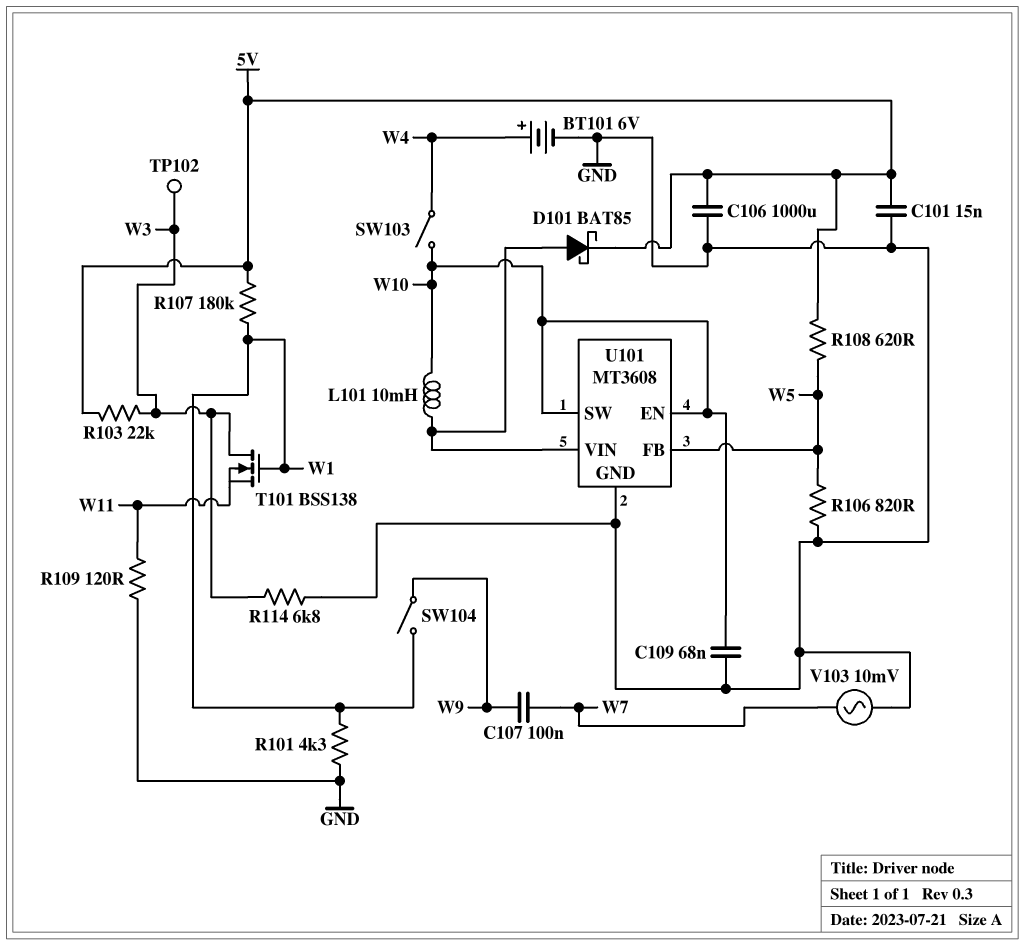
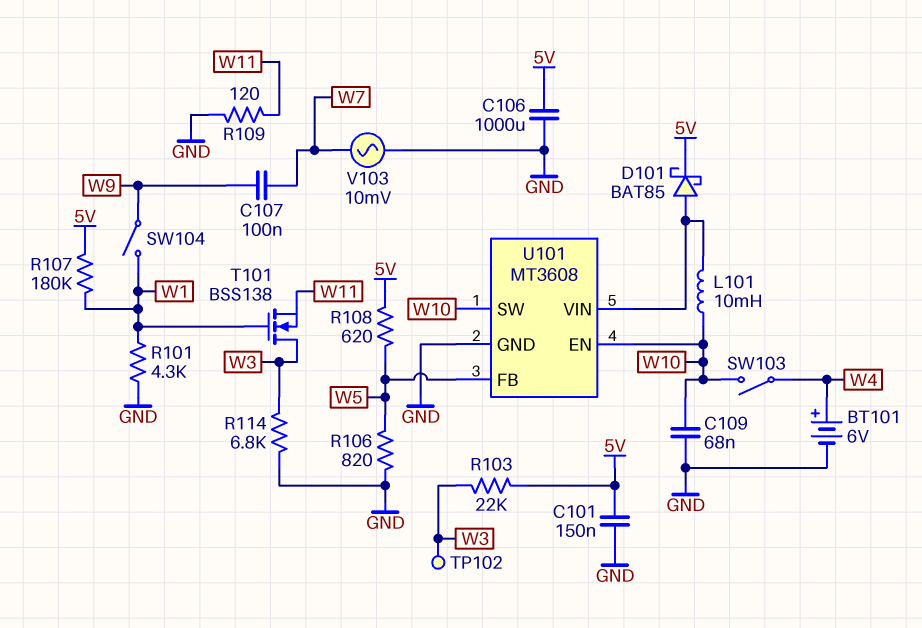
C101: 15nF (5V, GND) -> 150nF (5V, GND)

